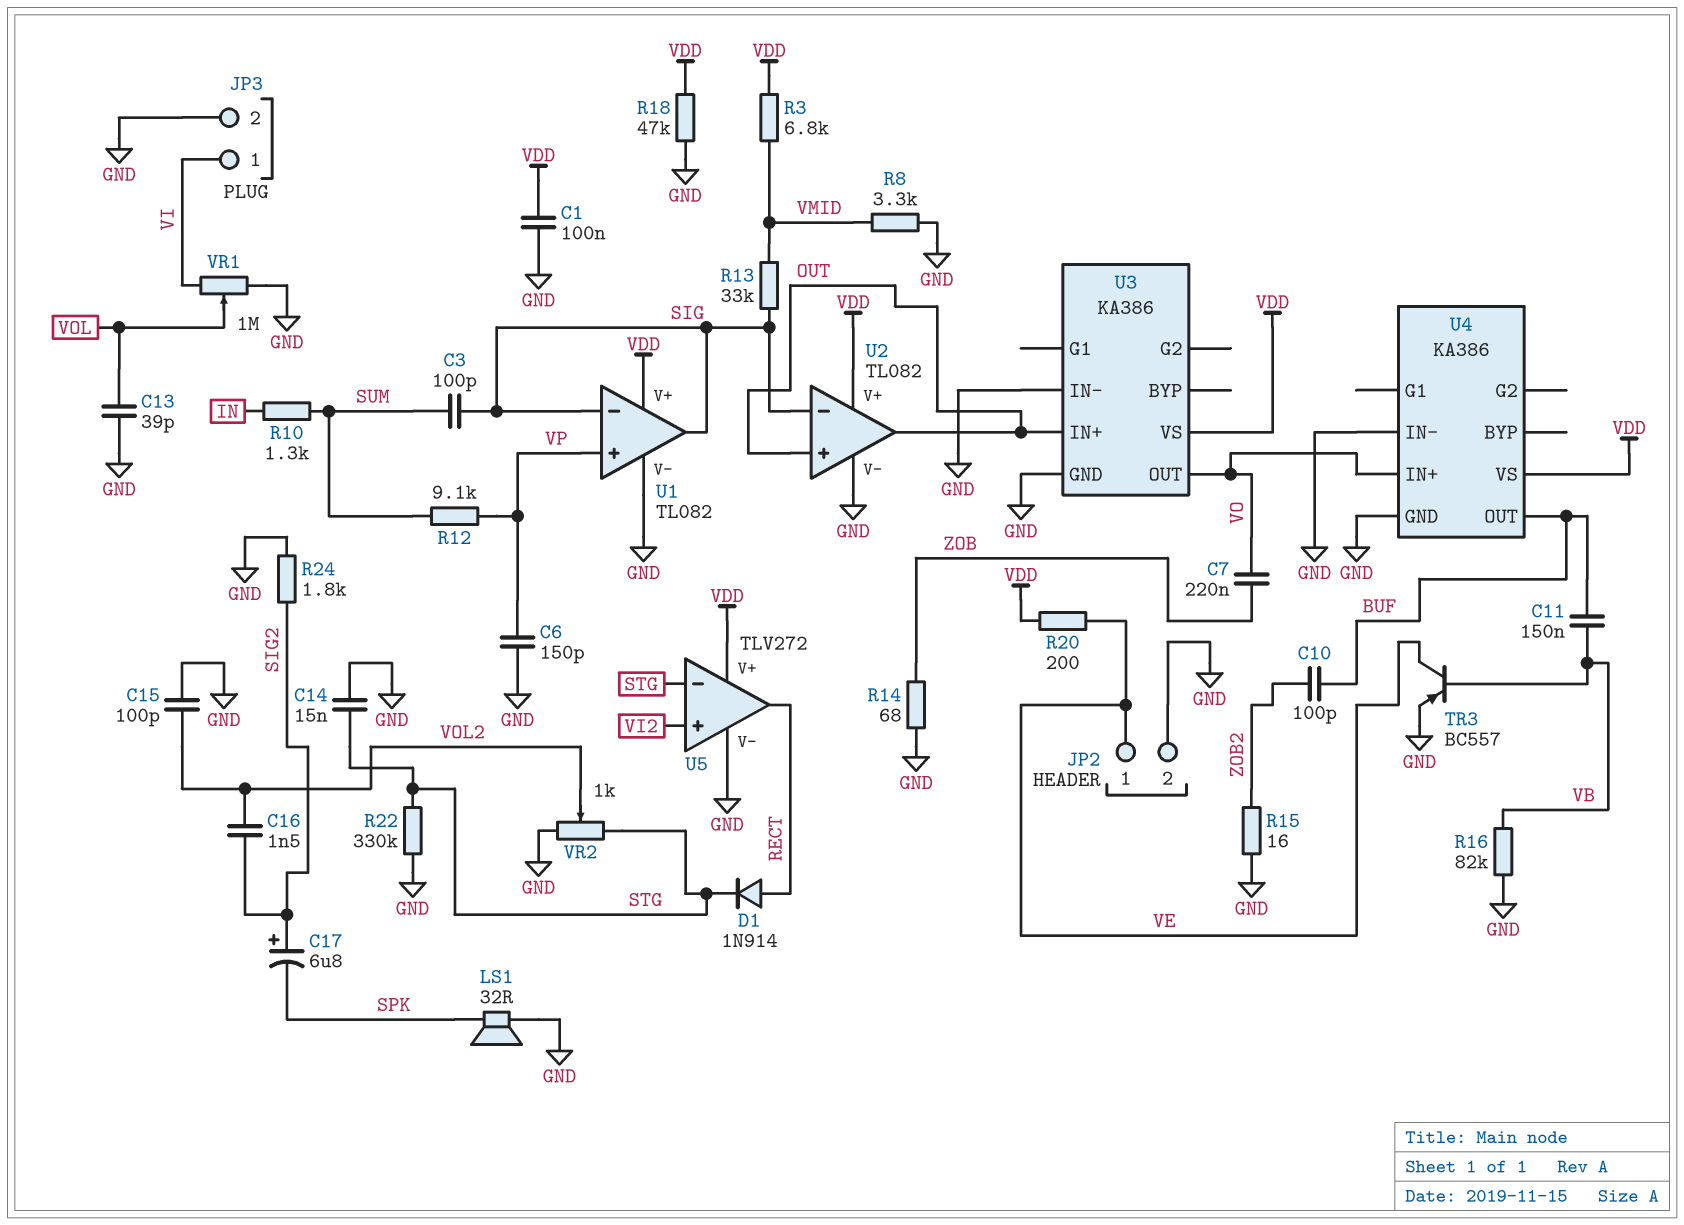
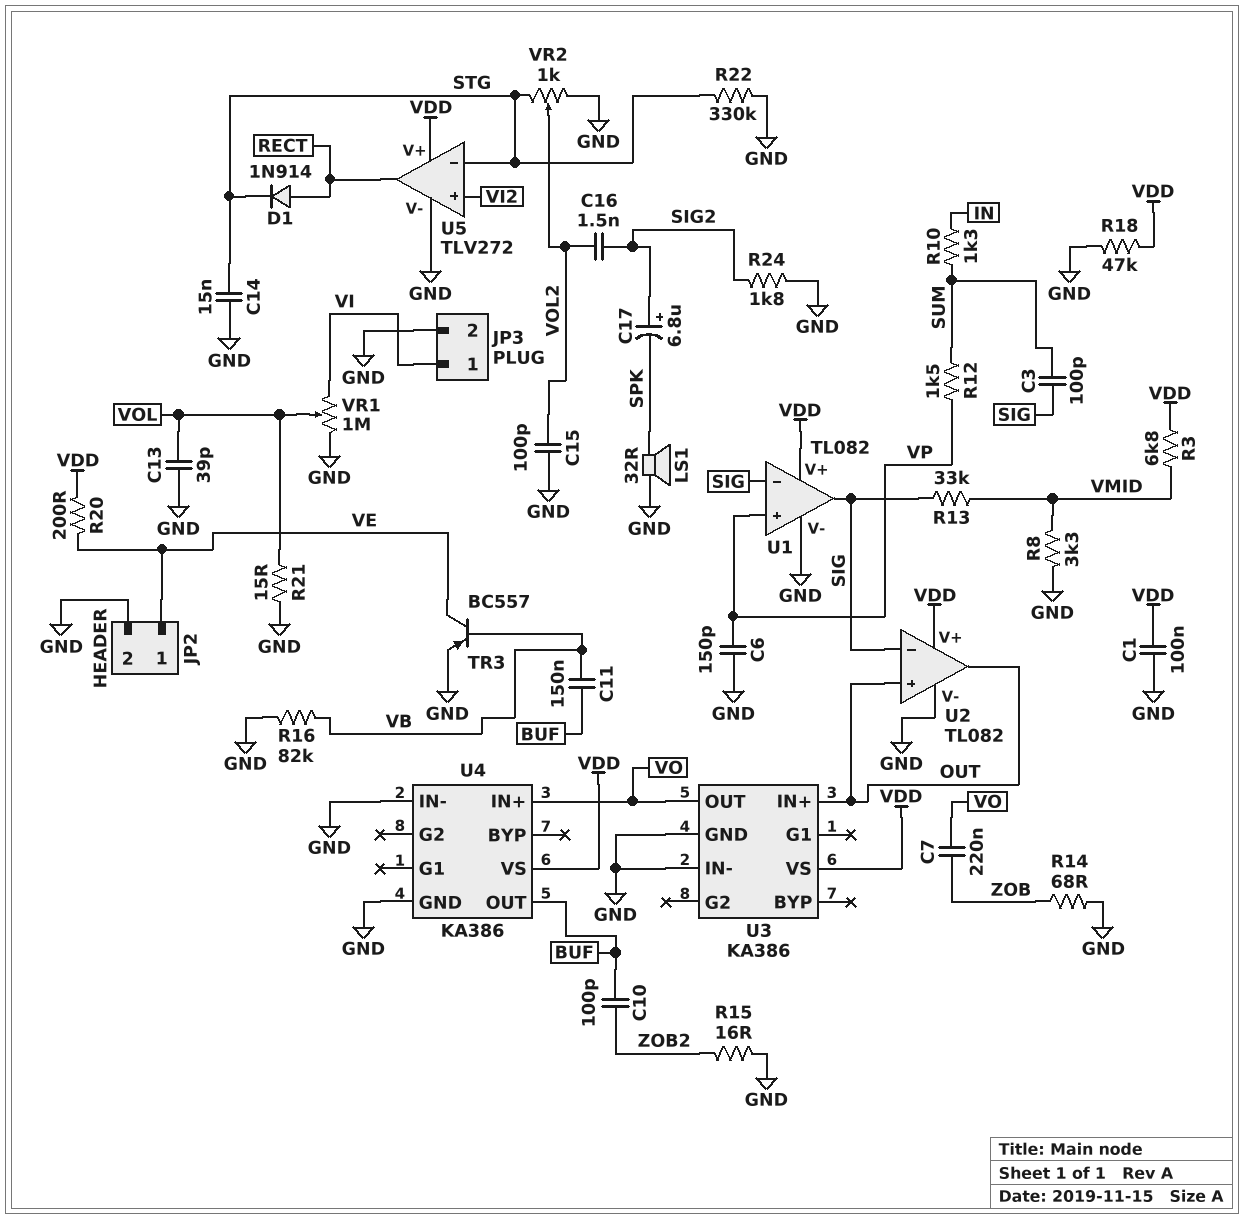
R12: 9.1k (SUM, VP) -> 1.5k (SUM, VP)
R21: none -> 15 (GND, VOL)

